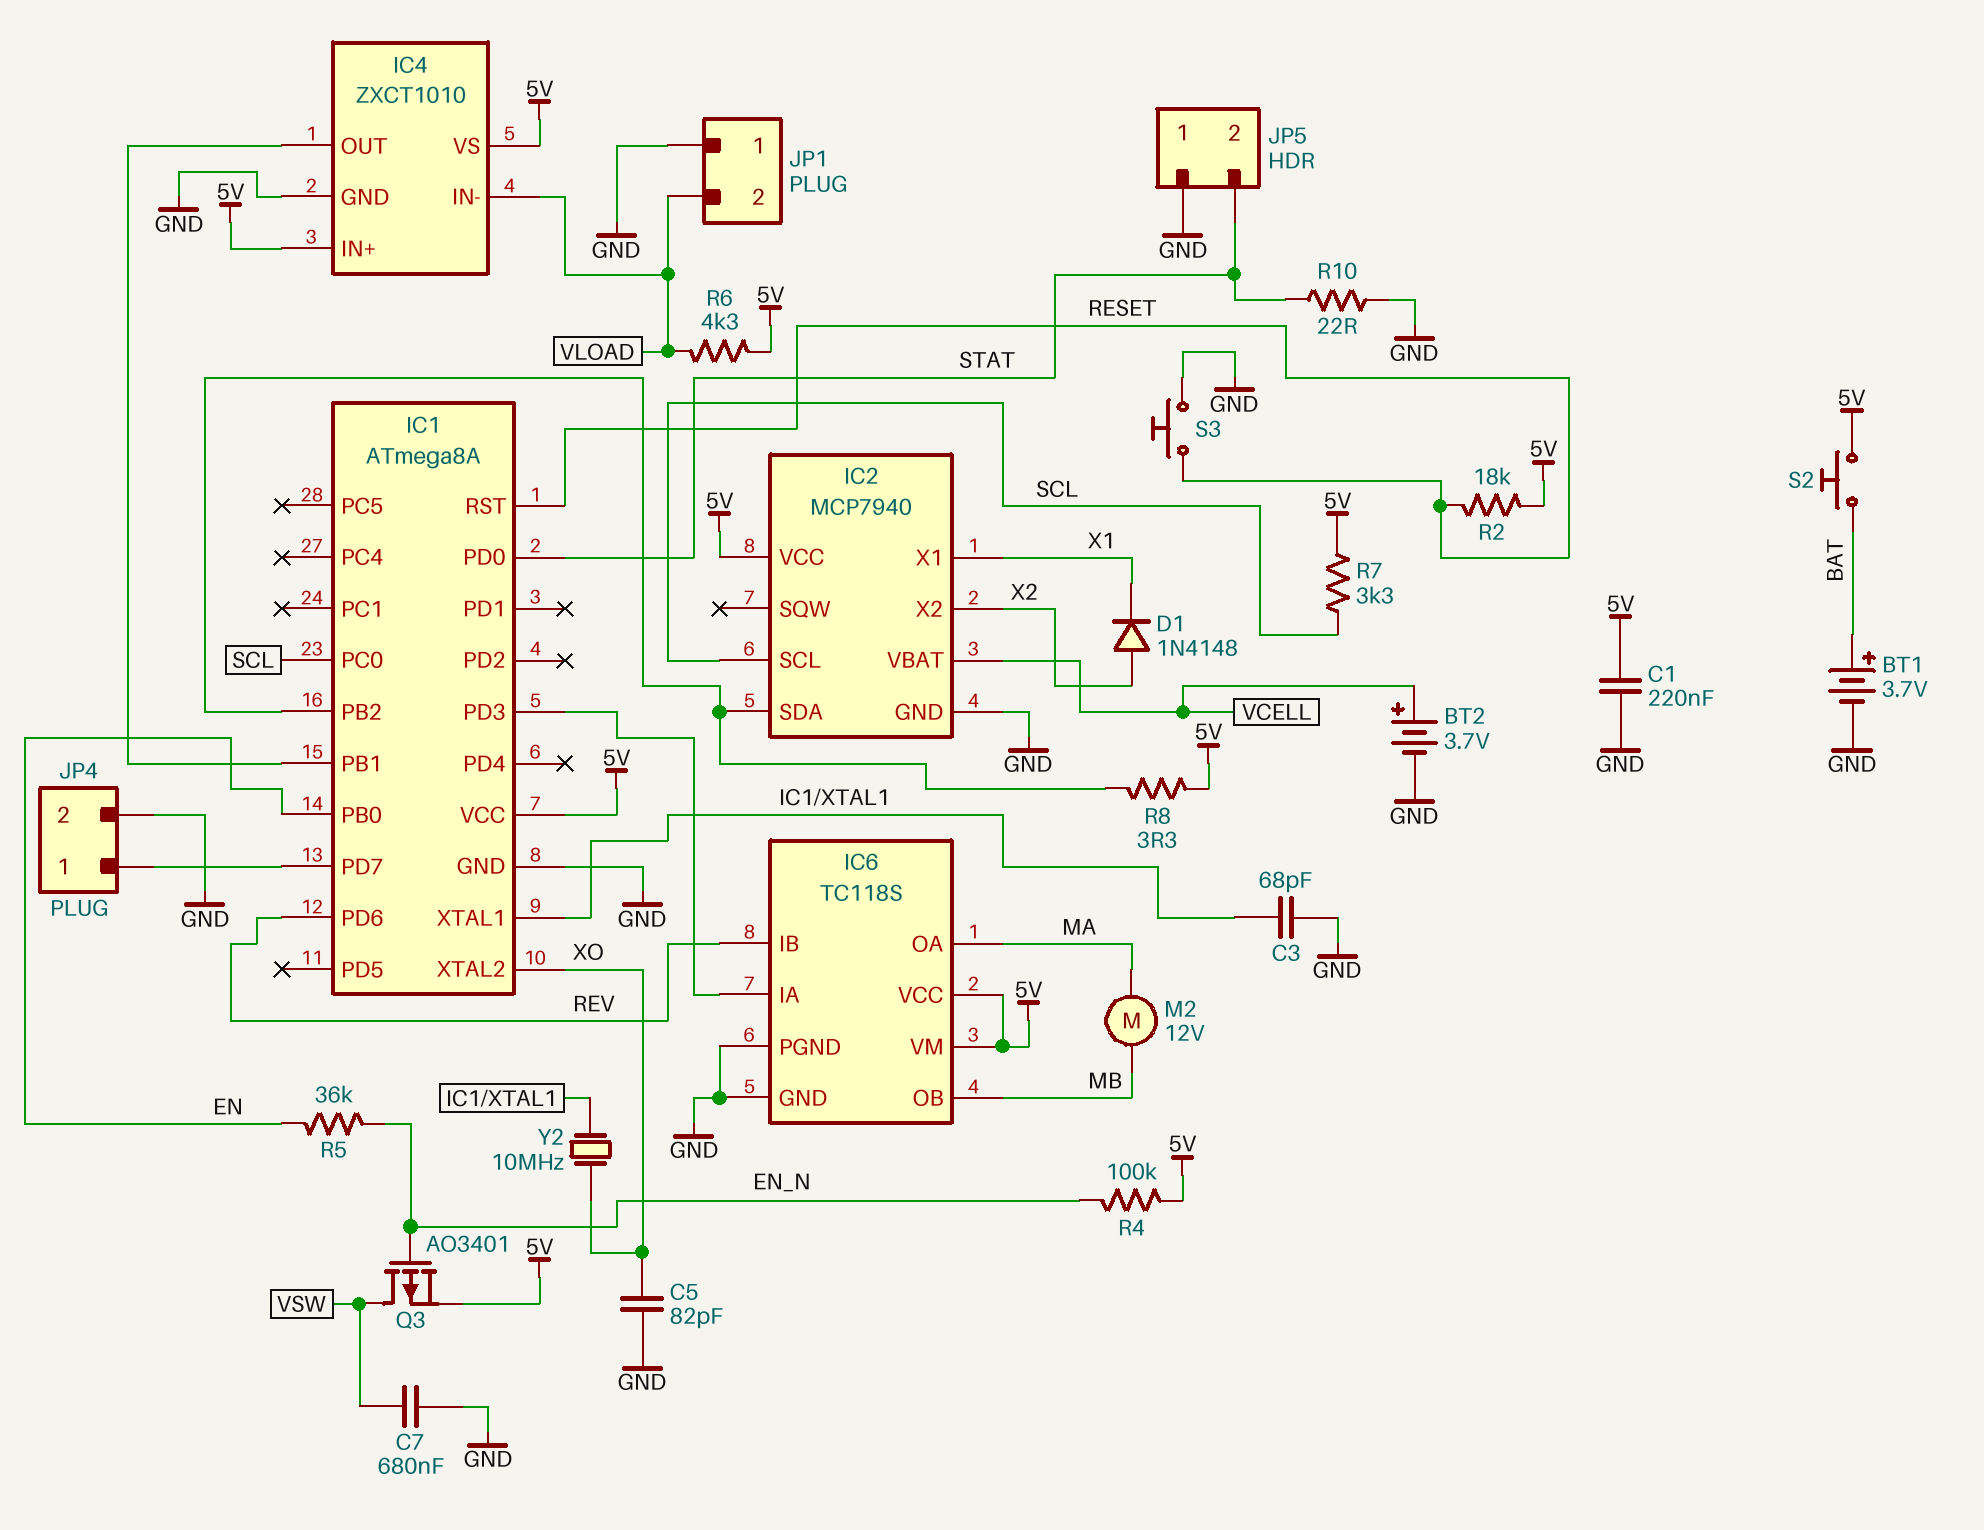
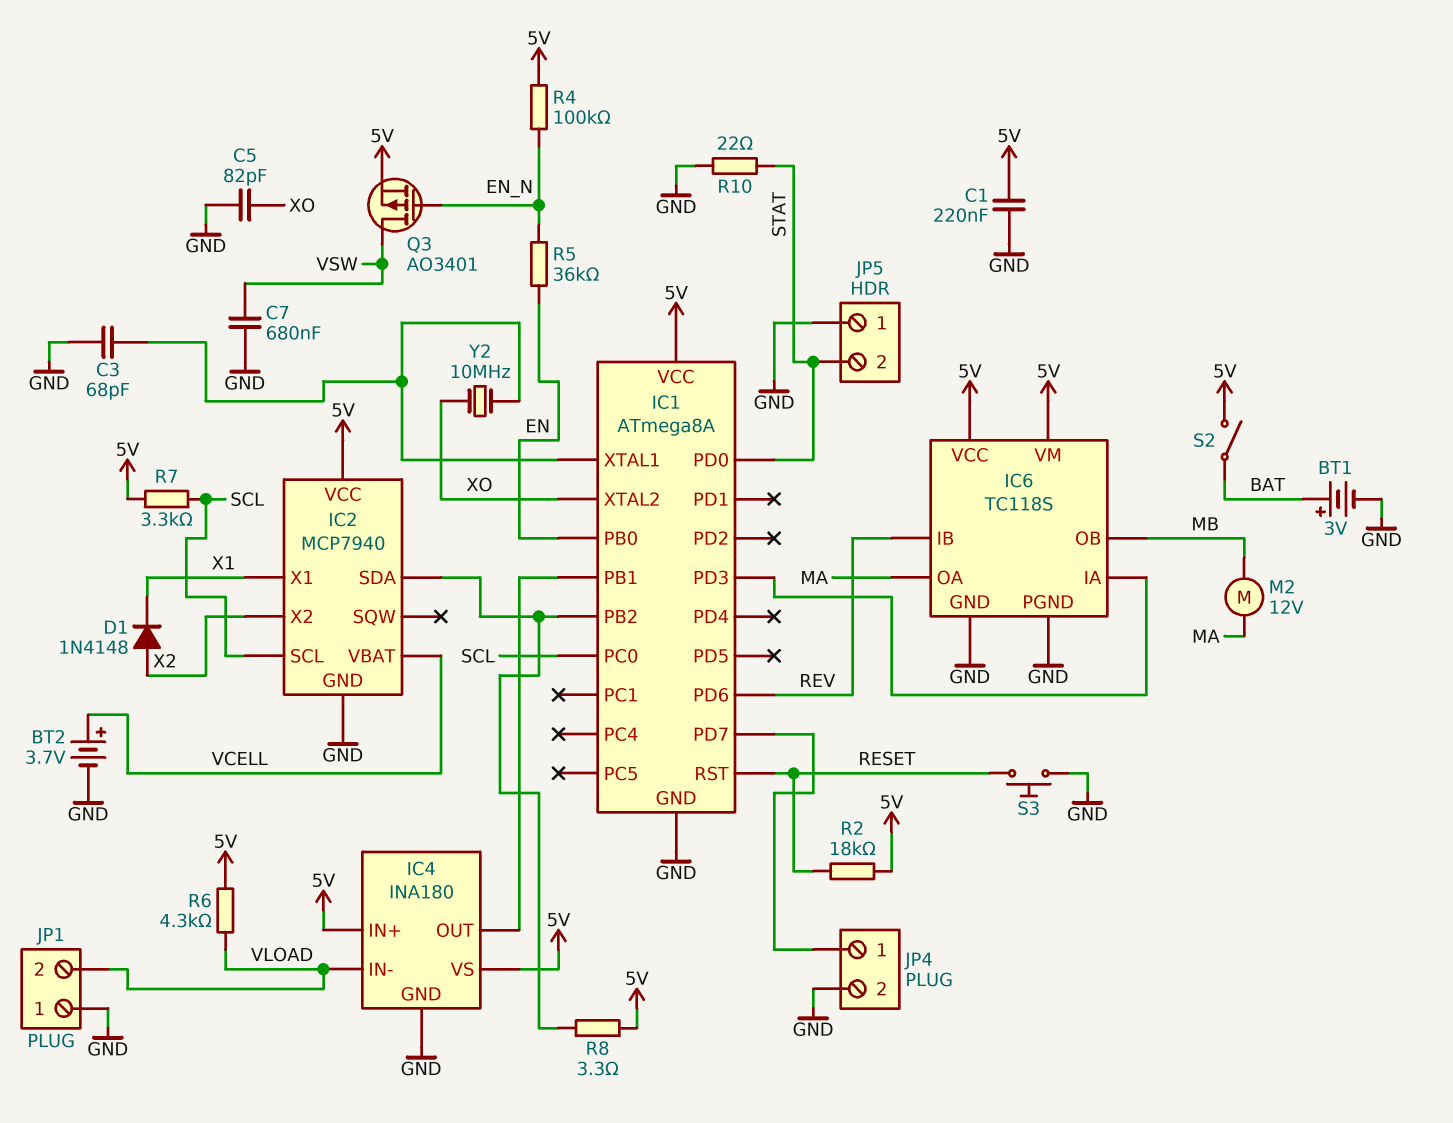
BT1: 3.7V (plus BAT, minus GND) -> 3V (plus BAT, minus GND)
IC4: ZXCT1010 -> INA180
S2: button (5V, BAT) -> switch (5V, BAT)

